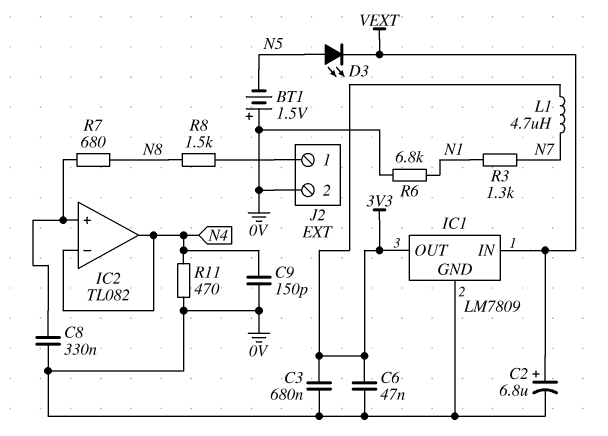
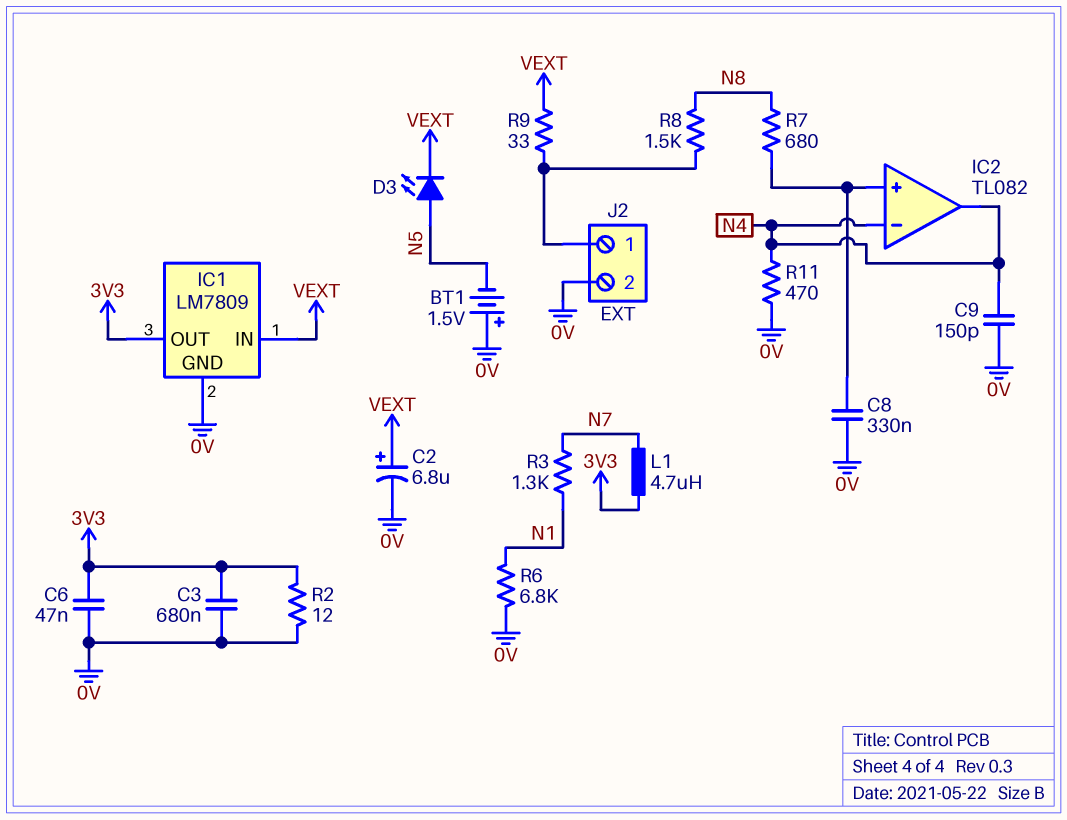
R2: none -> 12 (0V, 3V3)
R9: none -> 33 (J2/1, VEXT)

